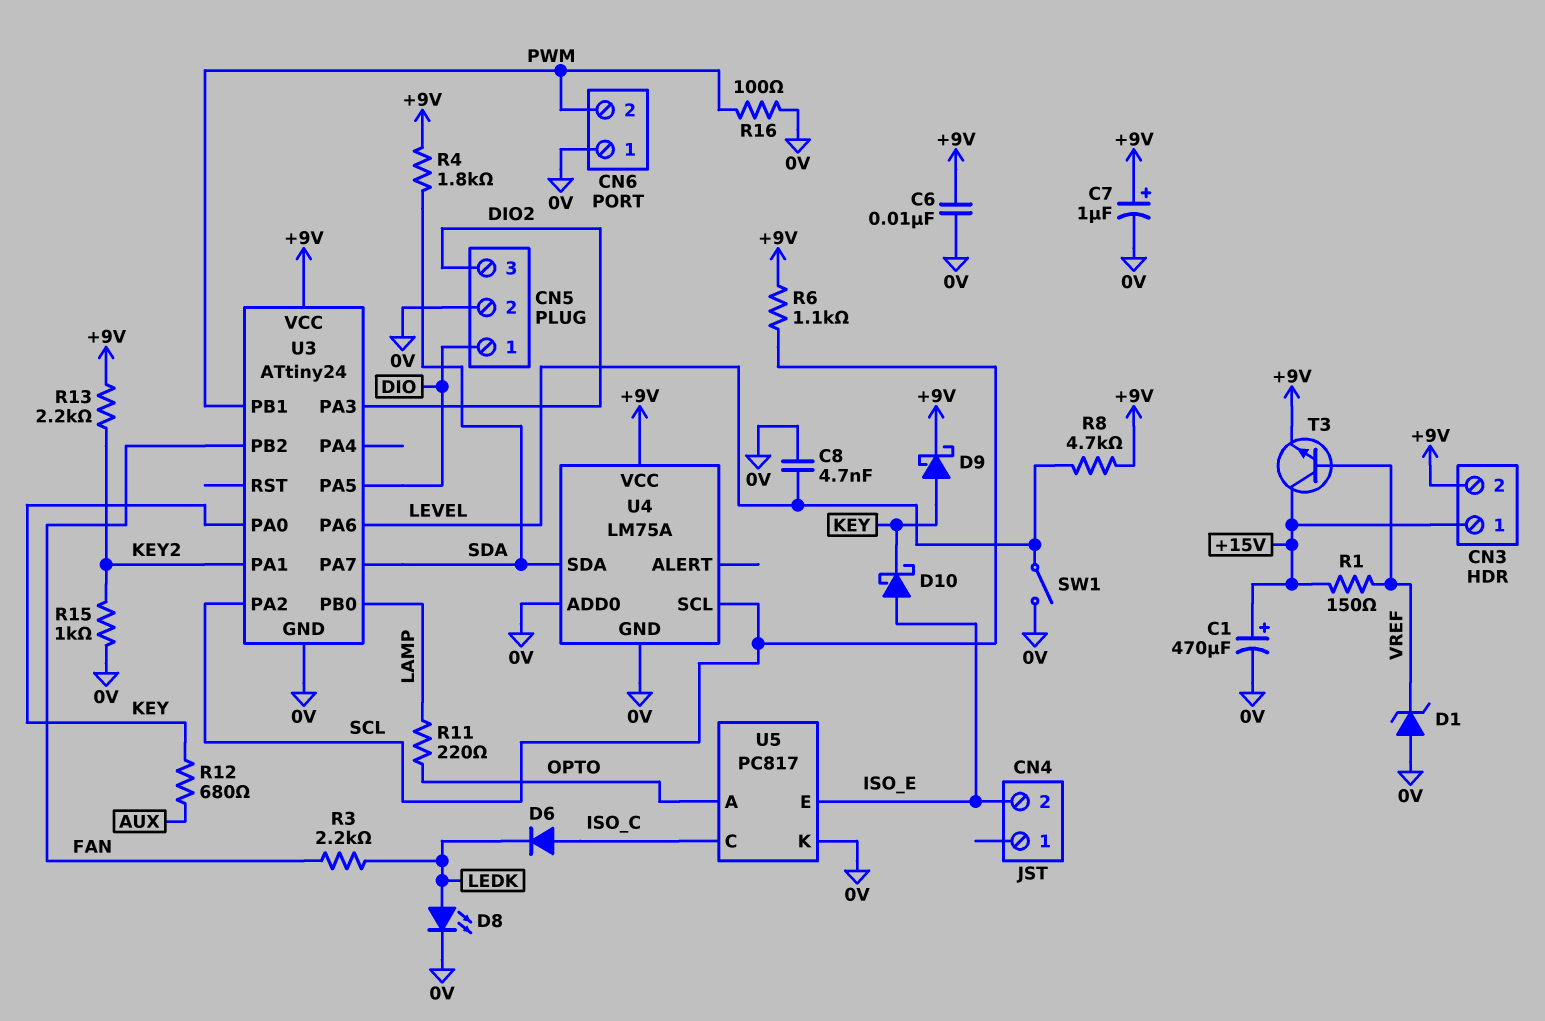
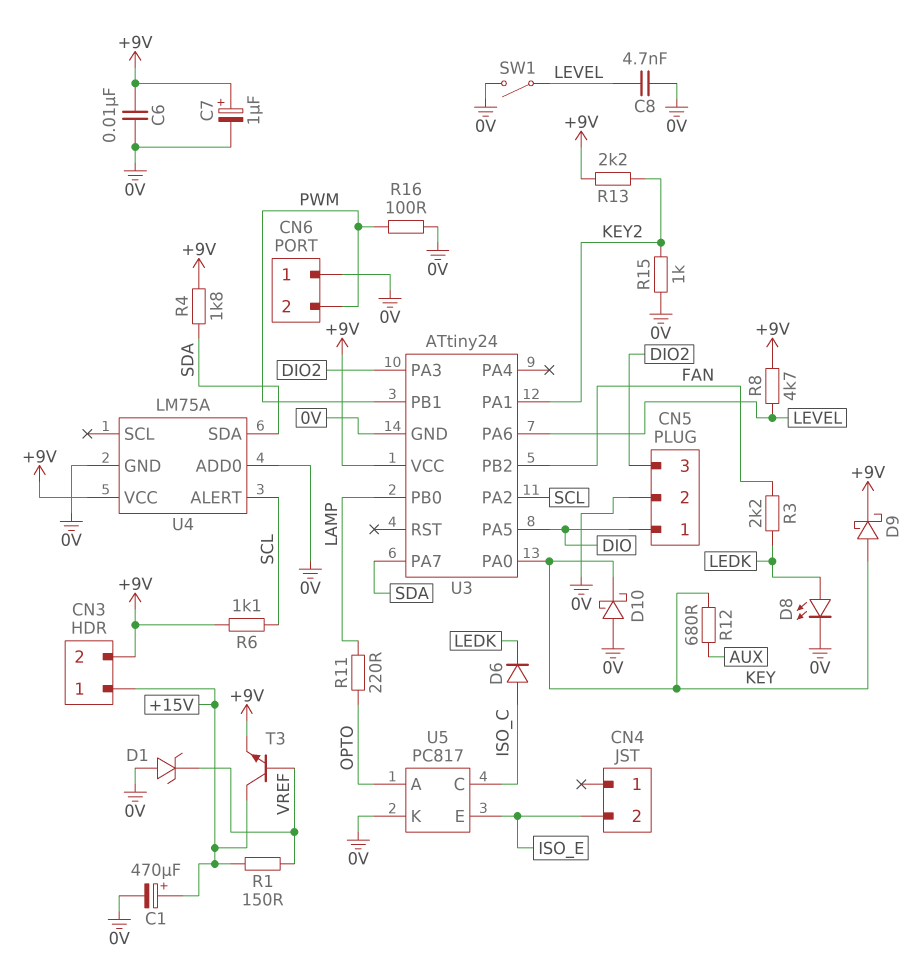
D10: schottky (A ISO_E, K KEY) -> schottky (A 0V, K KEY)
U4 pin ALERT: none -> SCL
U4 pin SCL: SCL -> none

